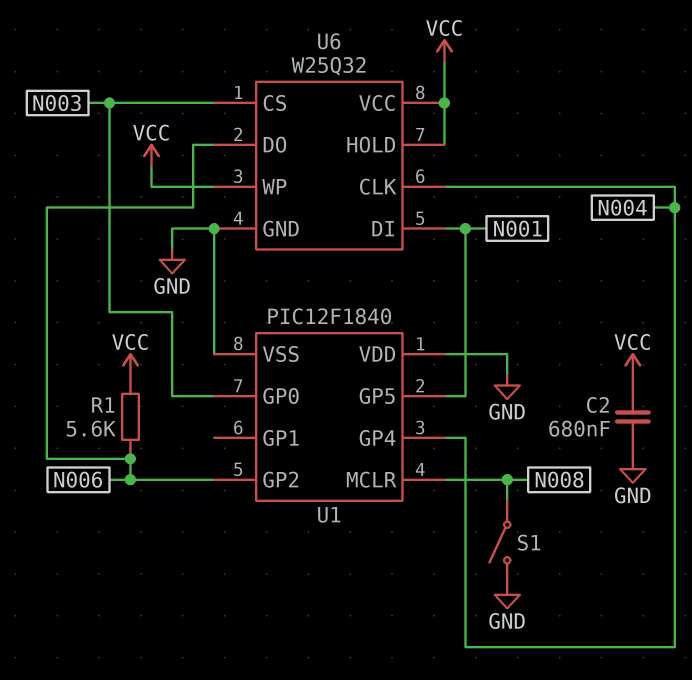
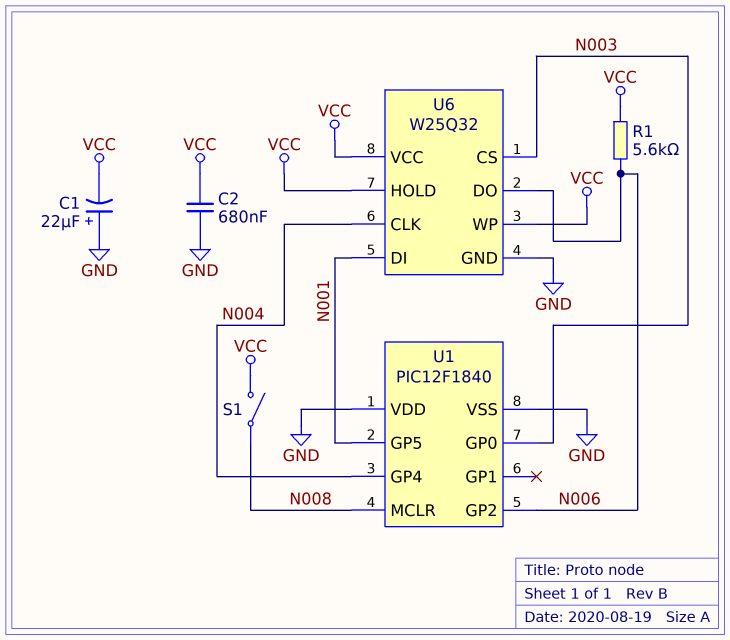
C1: none -> 22uF (plus GND, minus VCC)
S1: switch (GND, N008) -> switch (N008, VCC)

